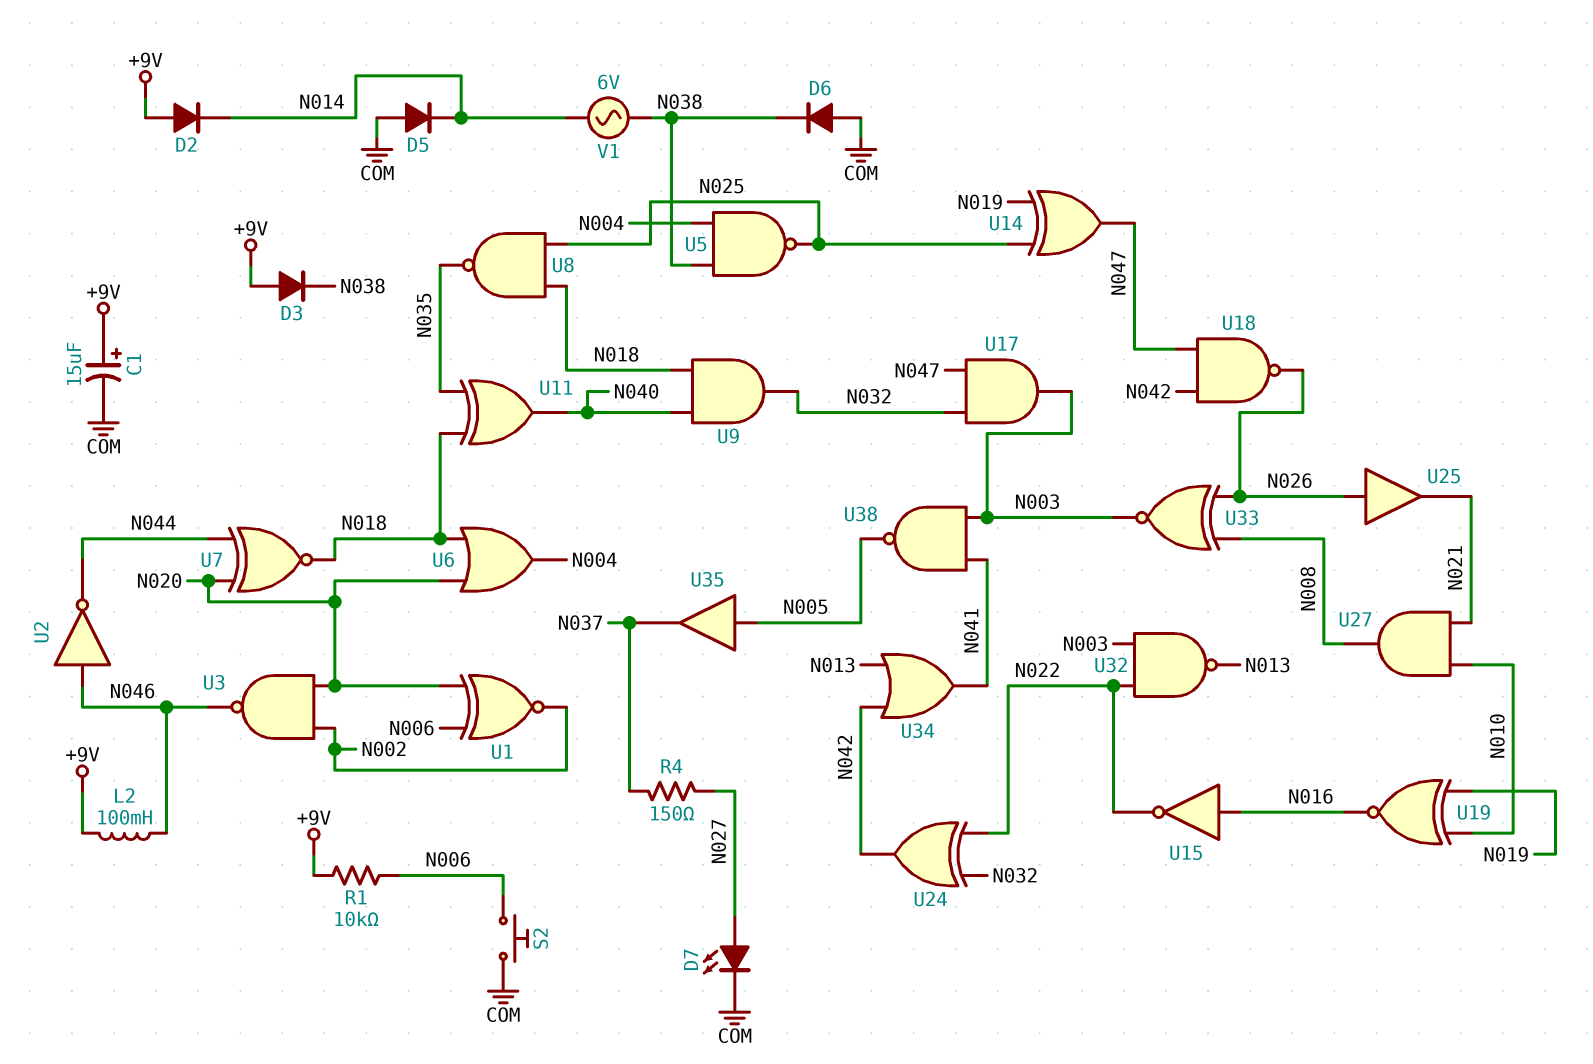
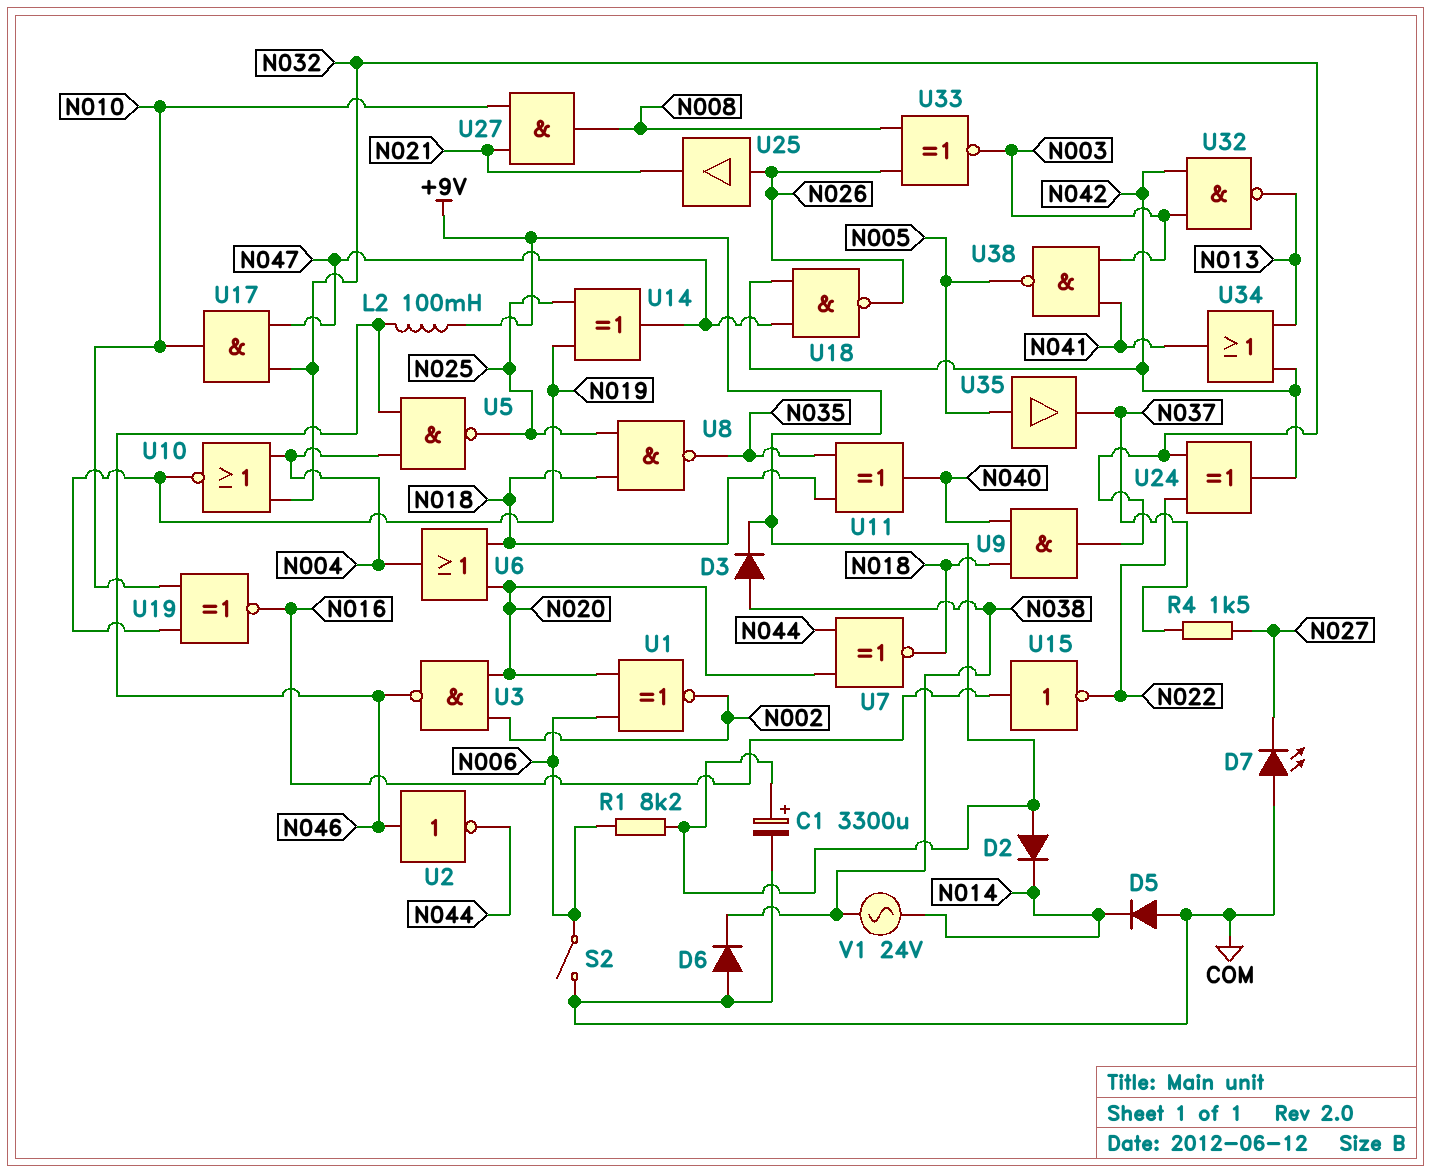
C1: 15uF (plus +9V, minus COM) -> 3300uF (plus +9V, minus COM)
D3: diode (A +9V, K N038) -> diode (A N038, K +9V)
D7: LED (A N027, K COM) -> LED (A COM, K N027)
R1: 10k (+9V, N006) -> 8.2k (+9V, N006)
R4: 150 (N027, N037) -> 1.5k (N027, N037)
S2: button (COM, N006) -> switch (COM, N006)
U5: NAND (in N004, in N038, out N025) -> NAND (in N004, in N046, out N025)
U10: none -> NOR (in N004, in N032, out N019)
U17: AND (in N032, in N047, out N003) -> AND (in N032, in N047, out N010)
U32: NAND (in N003, in N022, out N013) -> NAND (in N003, in N042, out N013)
V1: AC 6V (N014, N038) -> AC 24V (N014, N038)

